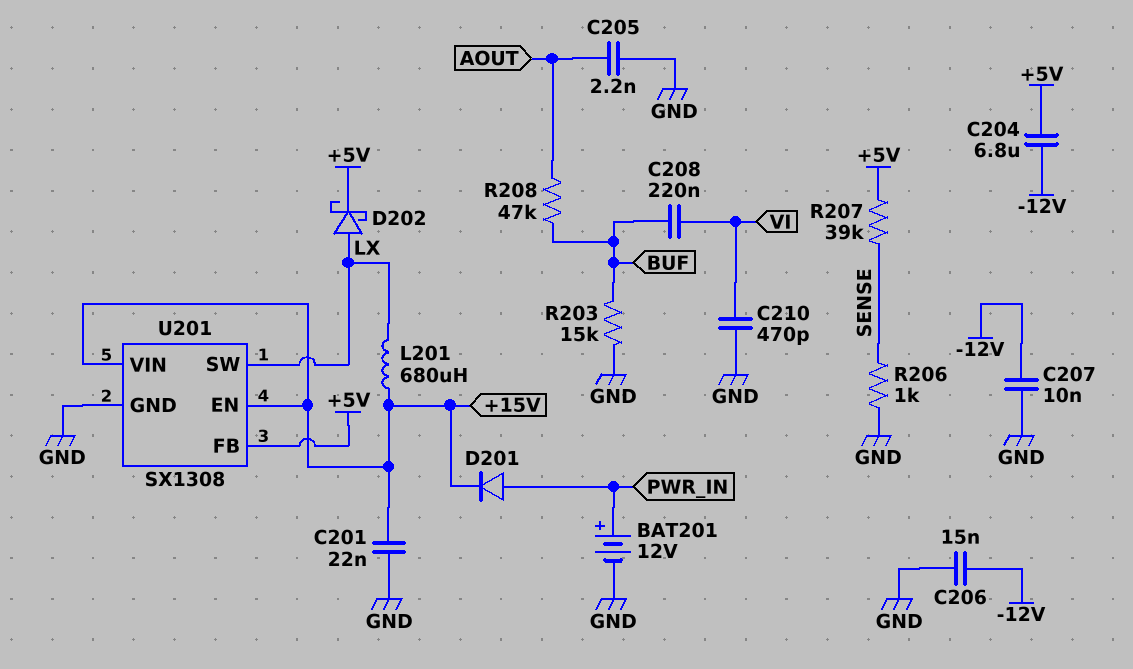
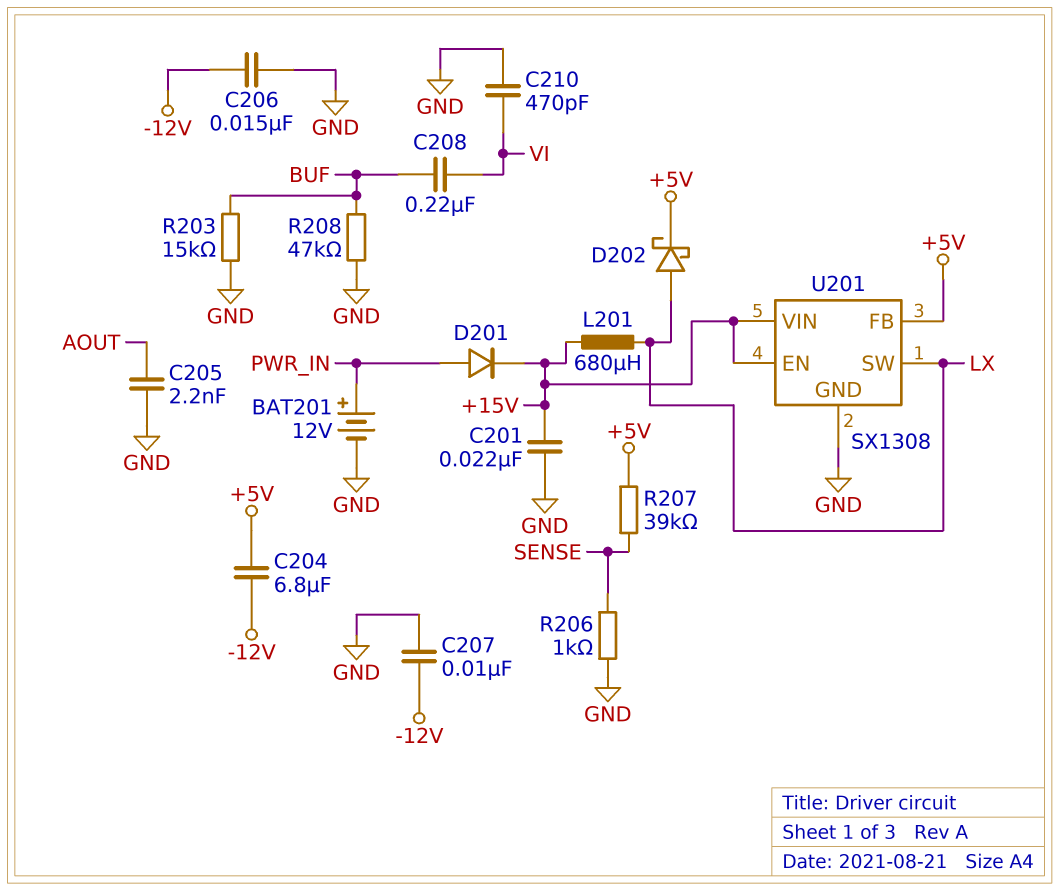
R208: 47k (AOUT, BUF) -> 47k (BUF, GND)

